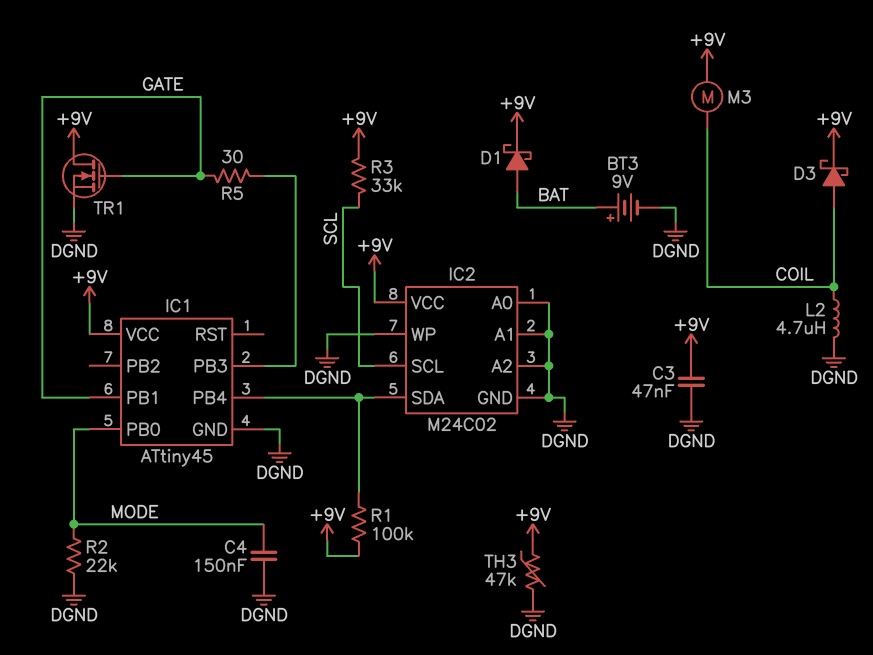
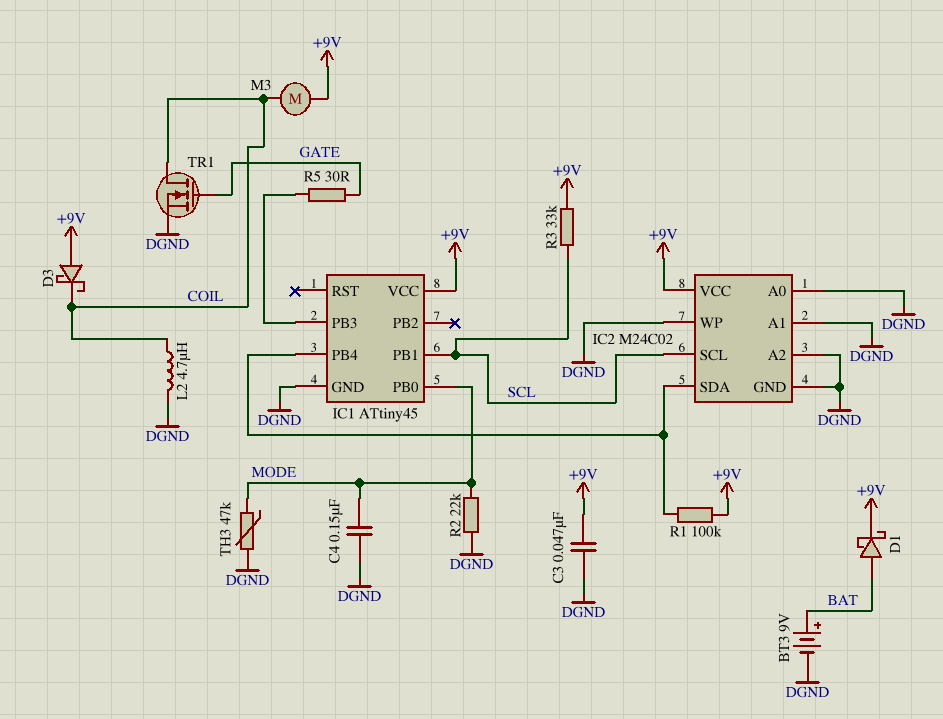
D3: schottky (A COIL, K +9V) -> schottky (A +9V, K COIL)
IC1 pin PB1: GATE -> SCL
TH3: 47k (+9V, DGND) -> 47k (DGND, MODE)
TR1: NMOS (G GATE, D +9V, S DGND) -> NMOS (G GATE, D COIL, S DGND)

